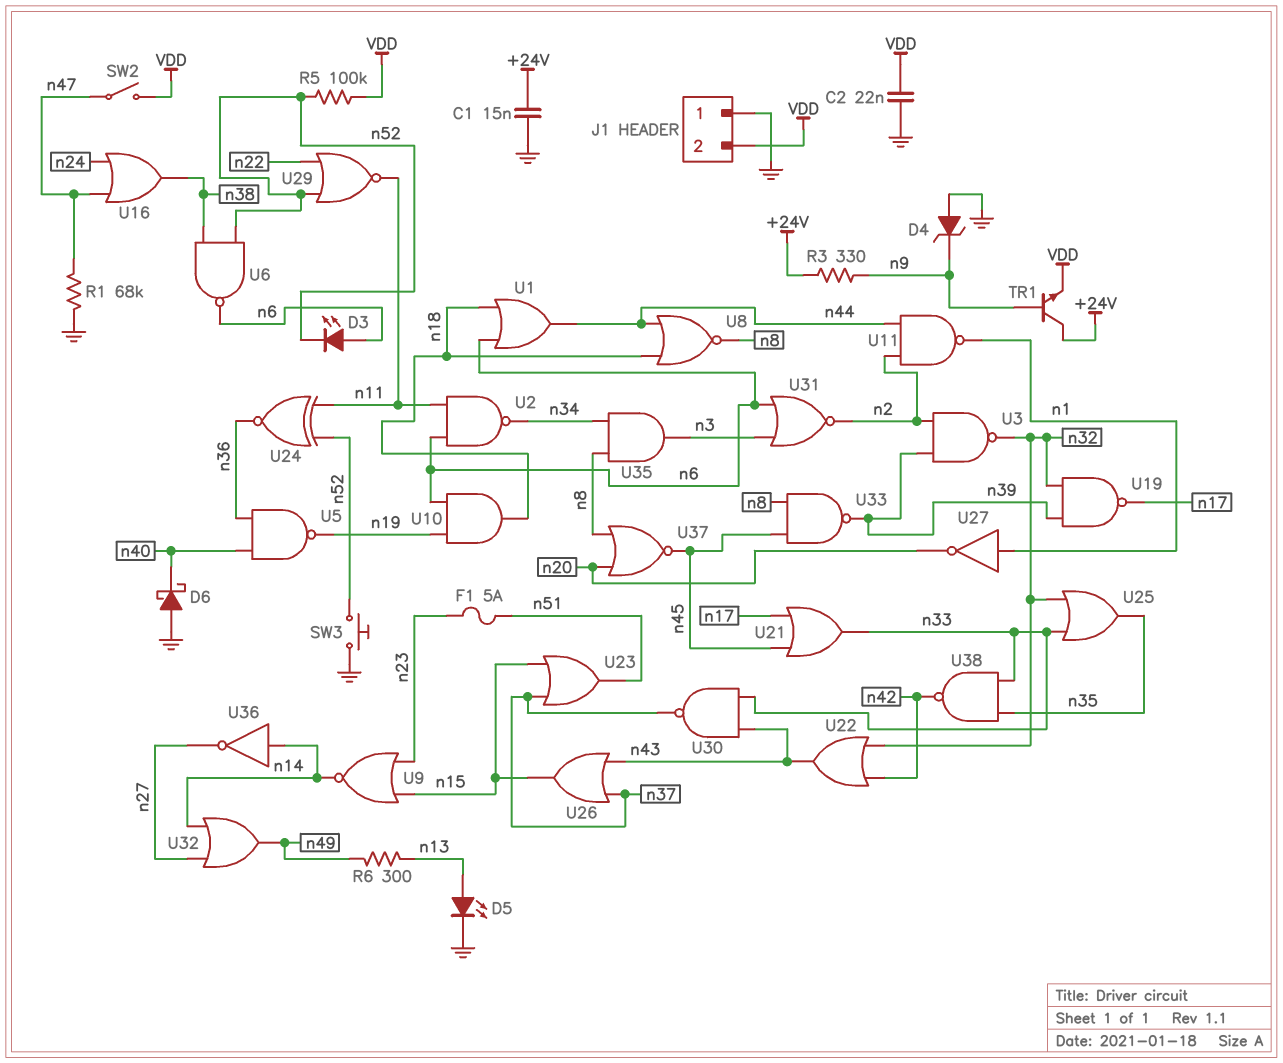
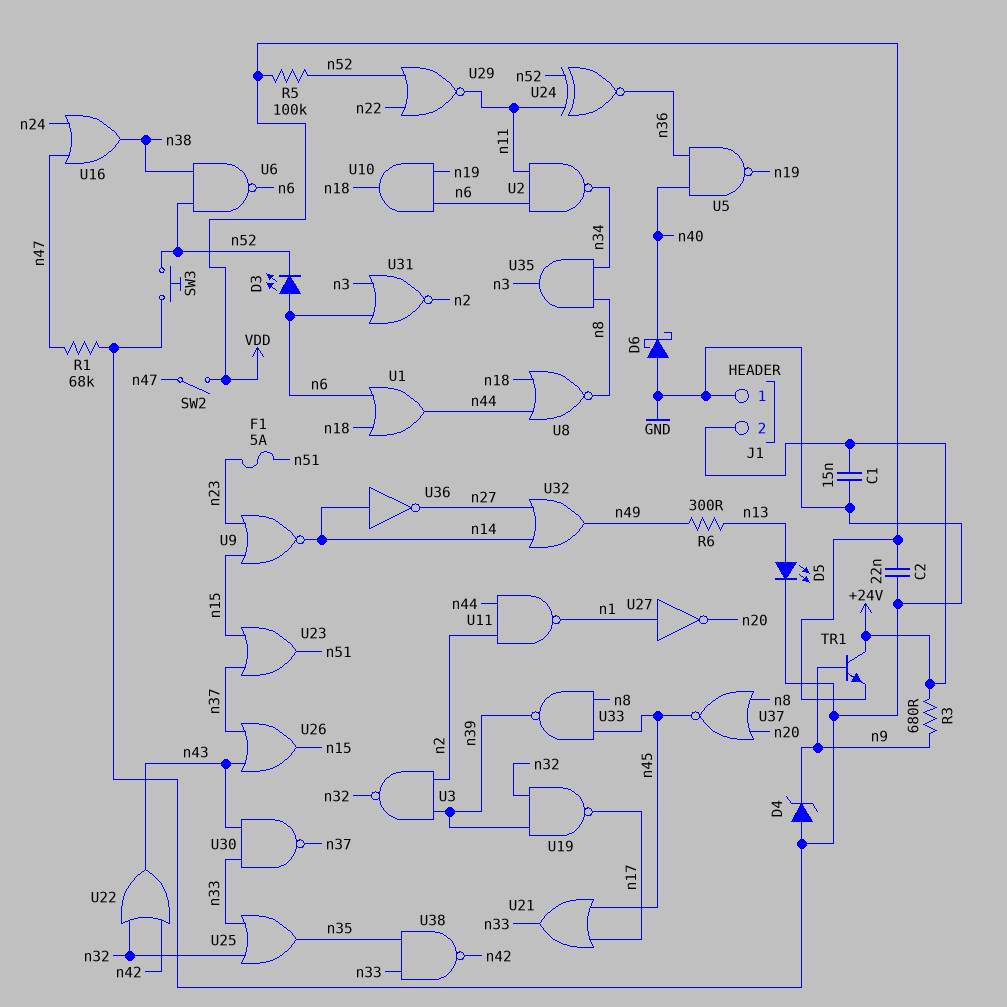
J1 pin 2: VDD -> +24V
R3: 330 (+24V, n9) -> 680 (+24V, n9)

